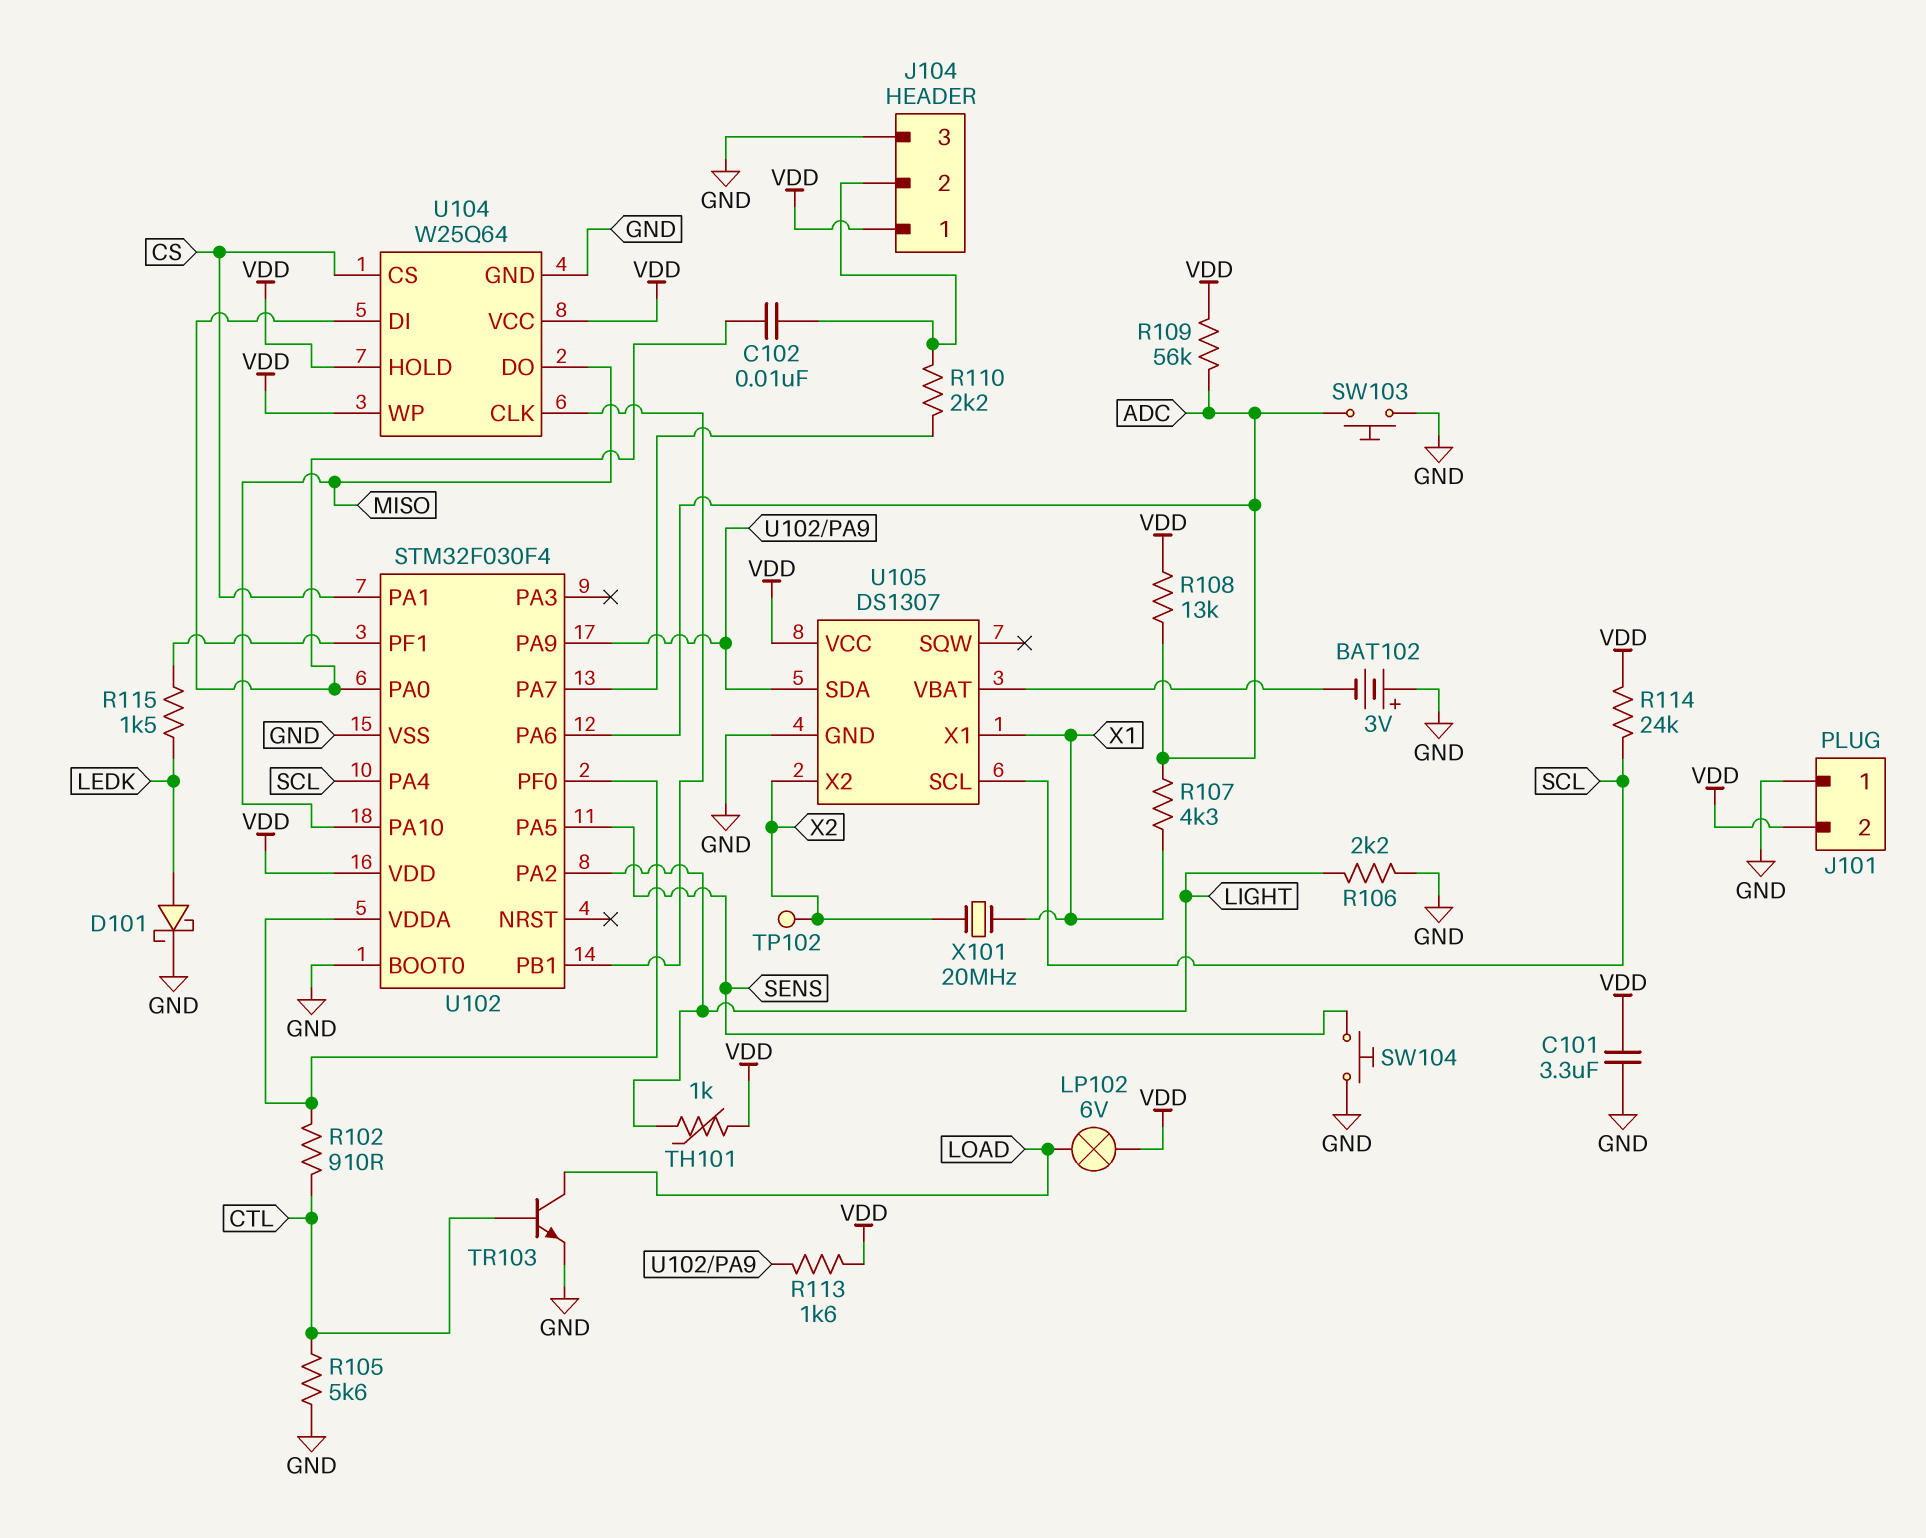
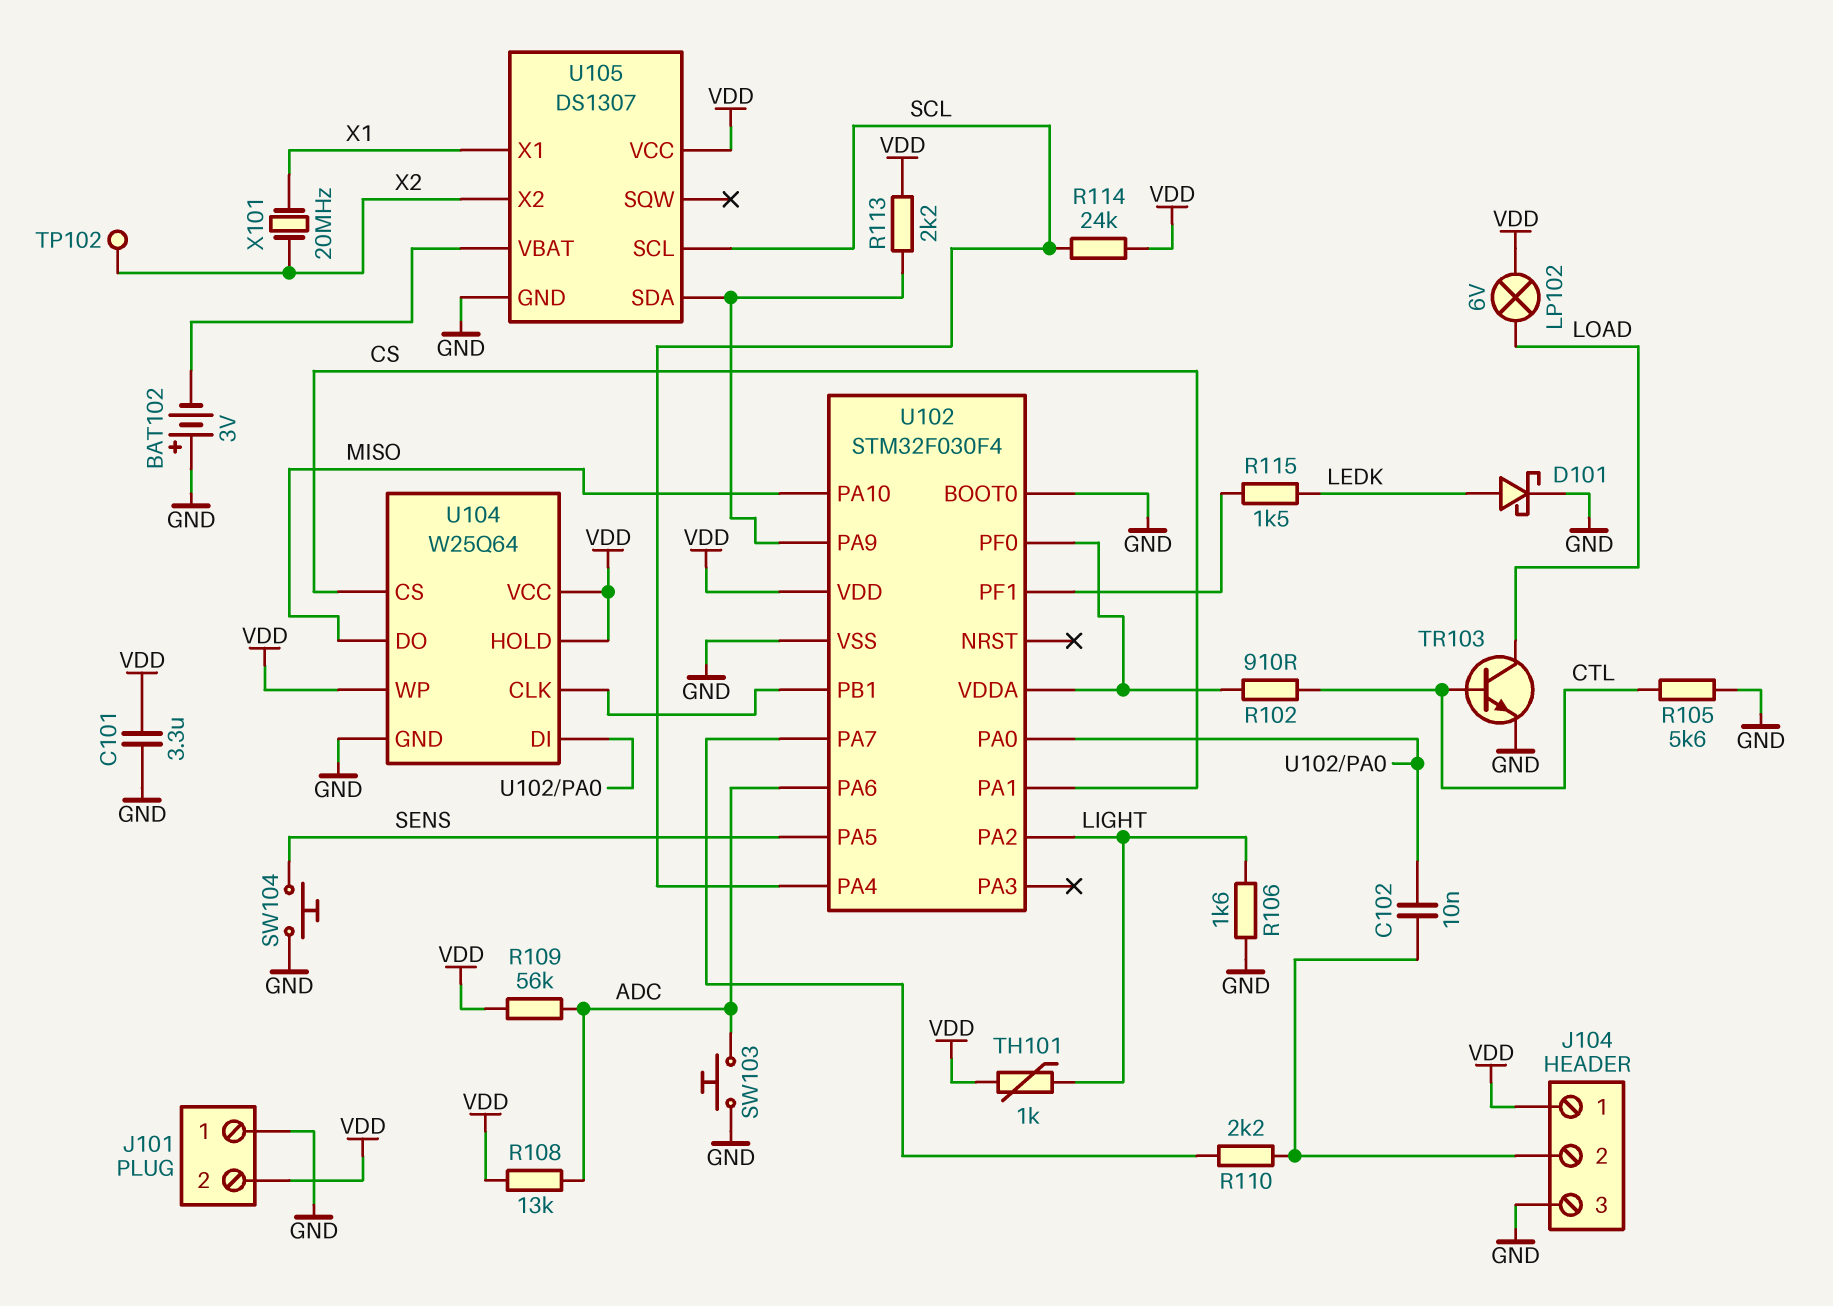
R106: 2.2k (GND, LIGHT) -> 1.6k (GND, LIGHT)
R107: 4.3k (ADC, X1) -> none
R113: 1.6k (U102/PA9, VDD) -> 2.2k (U102/PA9, VDD)

